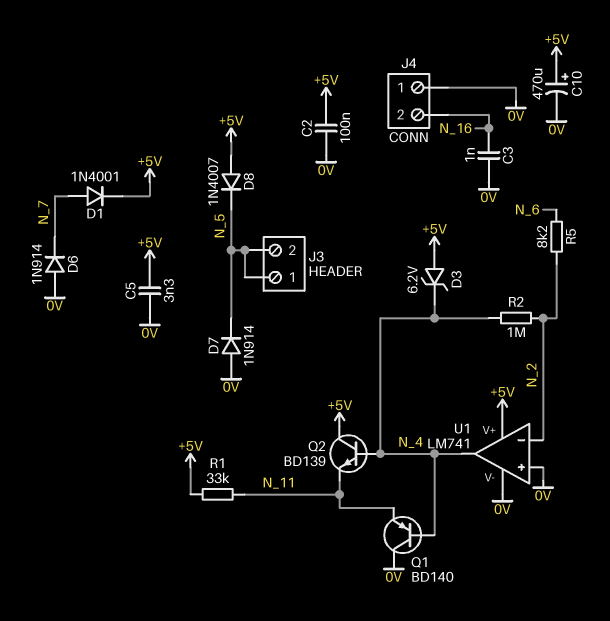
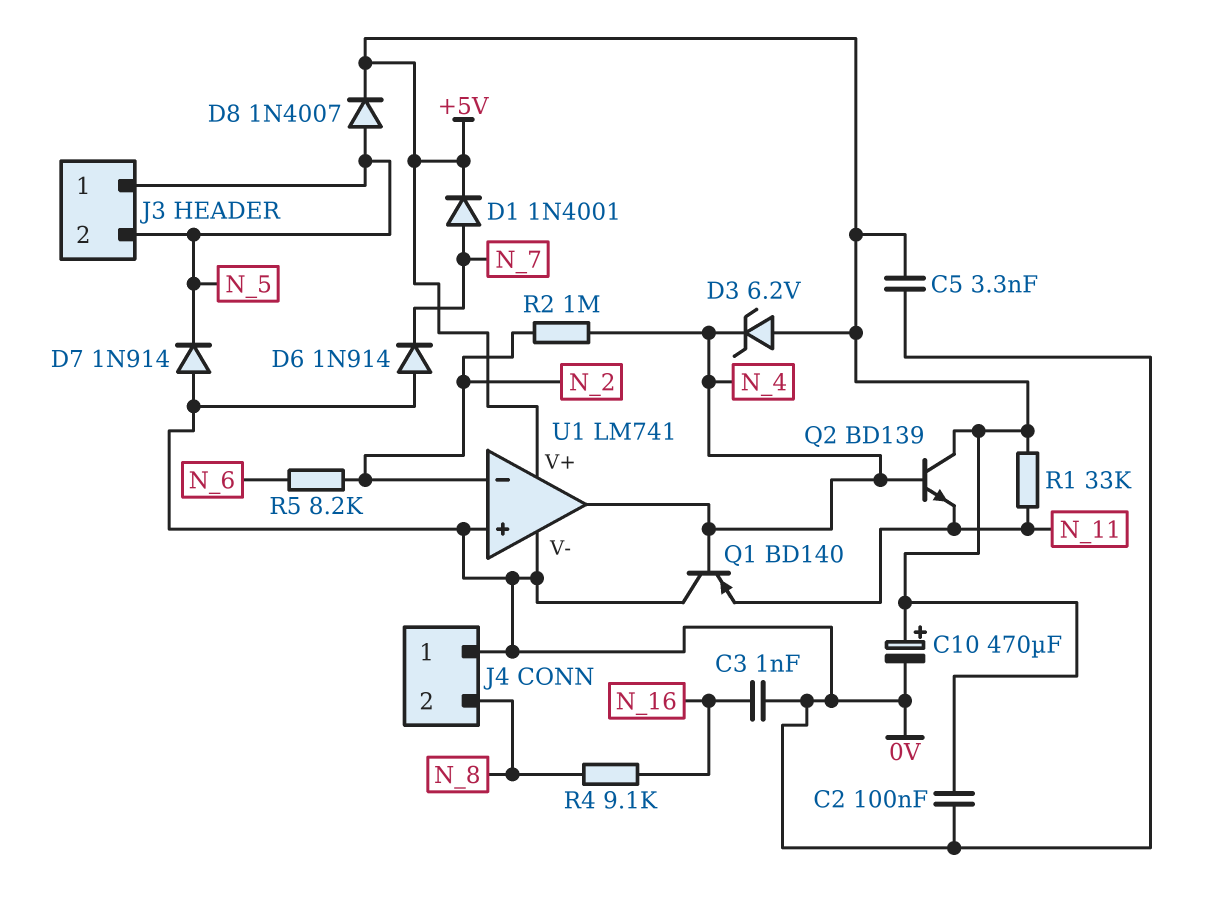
D8: diode 1N4007 (A +5V, K N_5) -> diode 1N4007 (A N_5, K +5V)
J4 pin 2: N_16 -> N_8
R4: none -> 9.1k (N_8, N_16)

